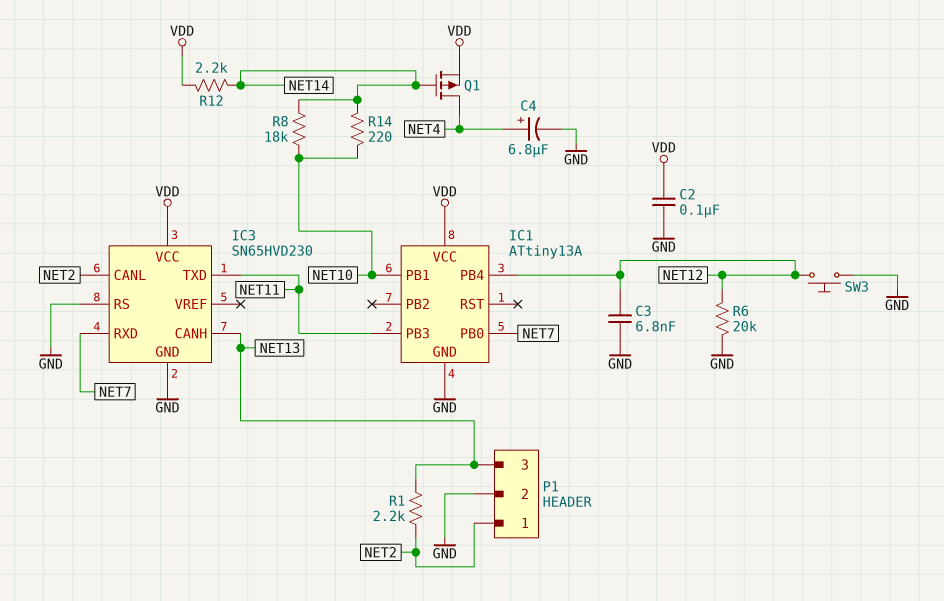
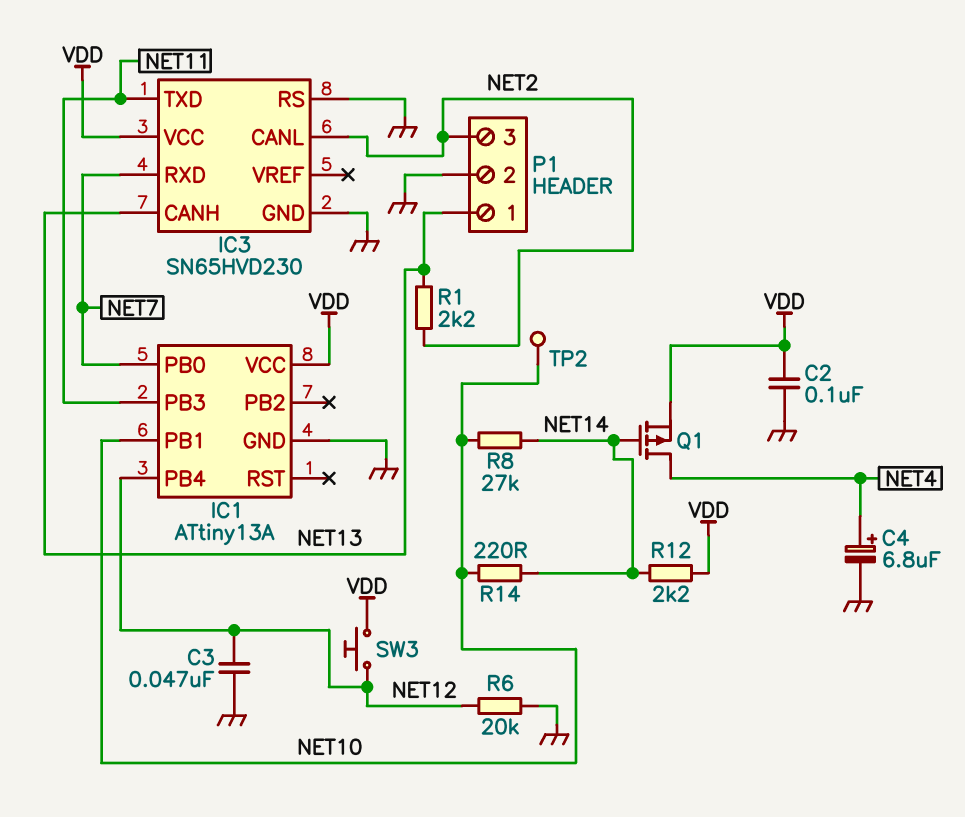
C3: 6.8nF (GND, NET12) -> 47nF (GND, NET12)
P1 pin 1: NET2 -> NET13
P1 pin 3: NET13 -> NET2
R8: 18k (NET10, NET14) -> 27k (NET10, NET14)
SW3: button (GND, NET12) -> button (NET12, VDD)
TP2: none -> test point (NET10)

